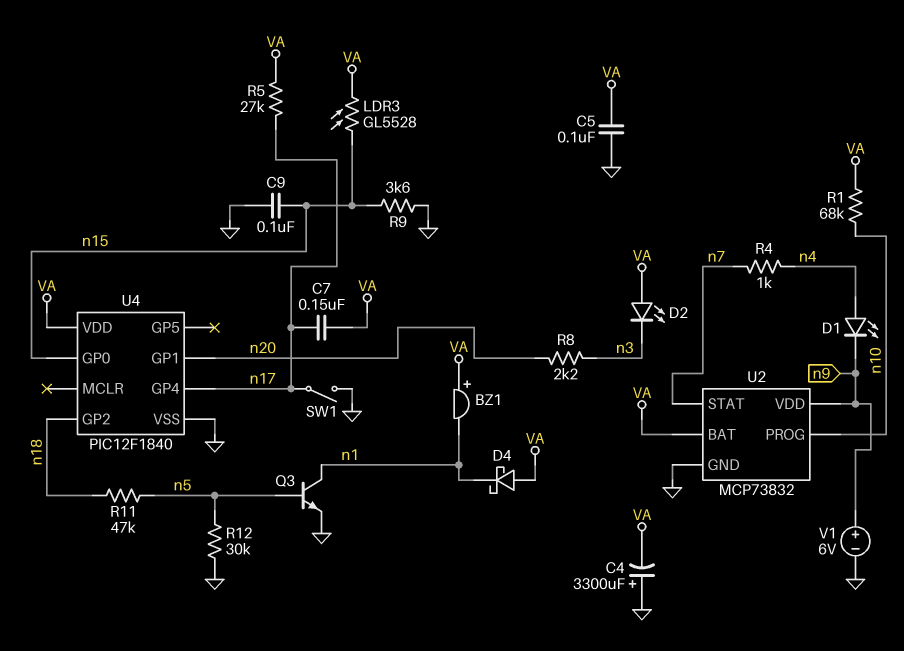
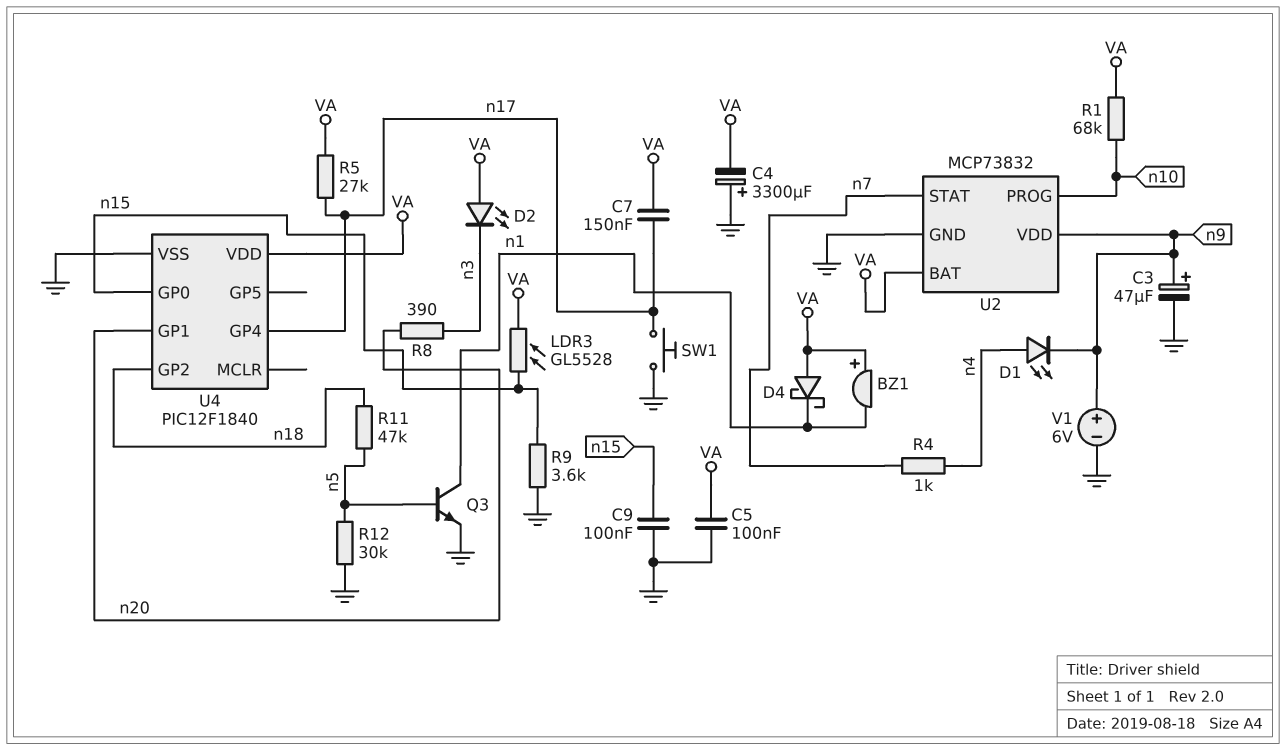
C3: none -> 47uF (plus n9, minus GND)
R8: 2.2k (n3, n20) -> 390 (n3, n20)
SW1: switch (GND, n17) -> button (GND, n17)

